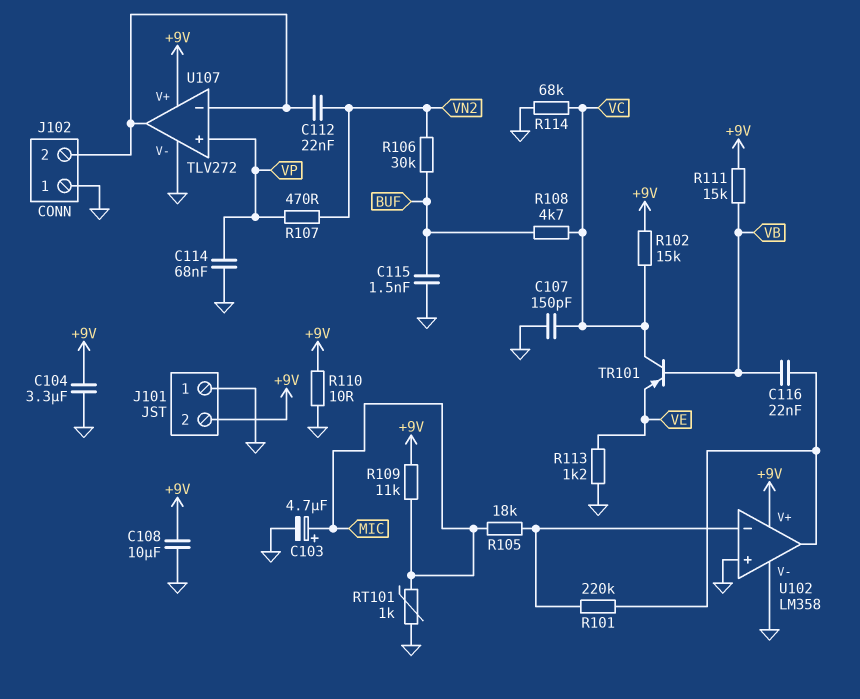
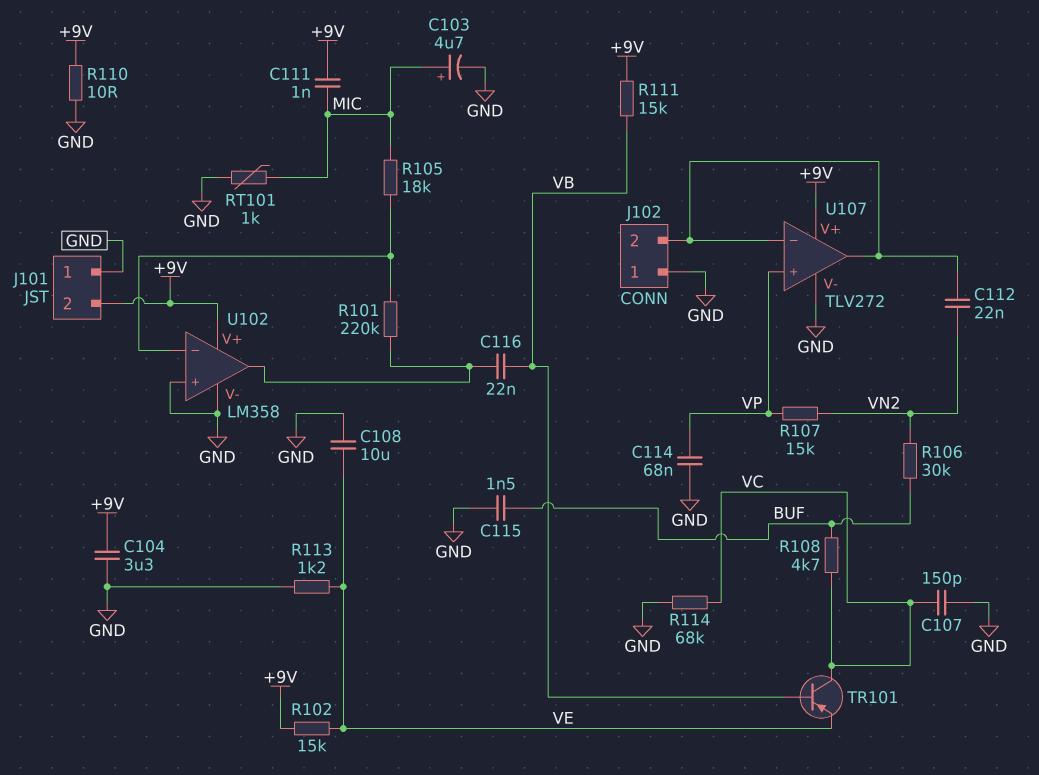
C108: 10uF (+9V, GND) -> 10uF (GND, VE)
C111: none -> 1nF (+9V, MIC)
R102: 15k (+9V, VC) -> 15k (+9V, VE)
R107: 470 (VN2, VP) -> 15k (VN2, VP)
R109: 11k (+9V, MIC) -> none

